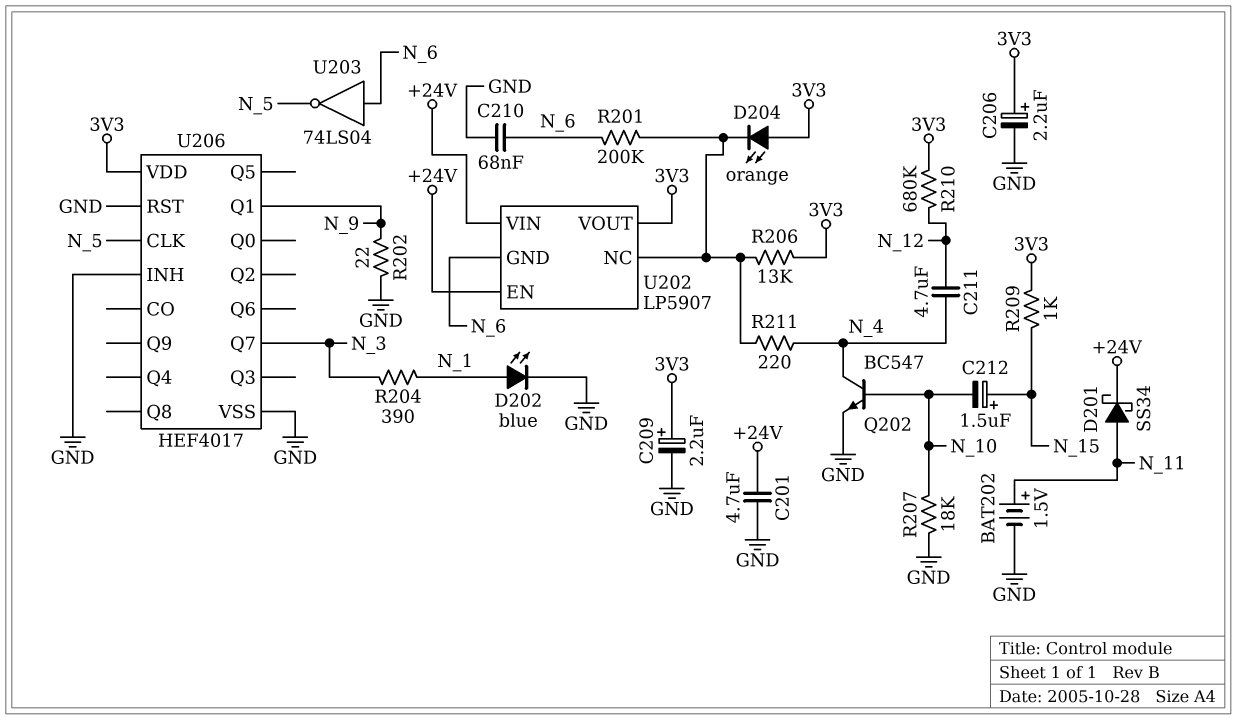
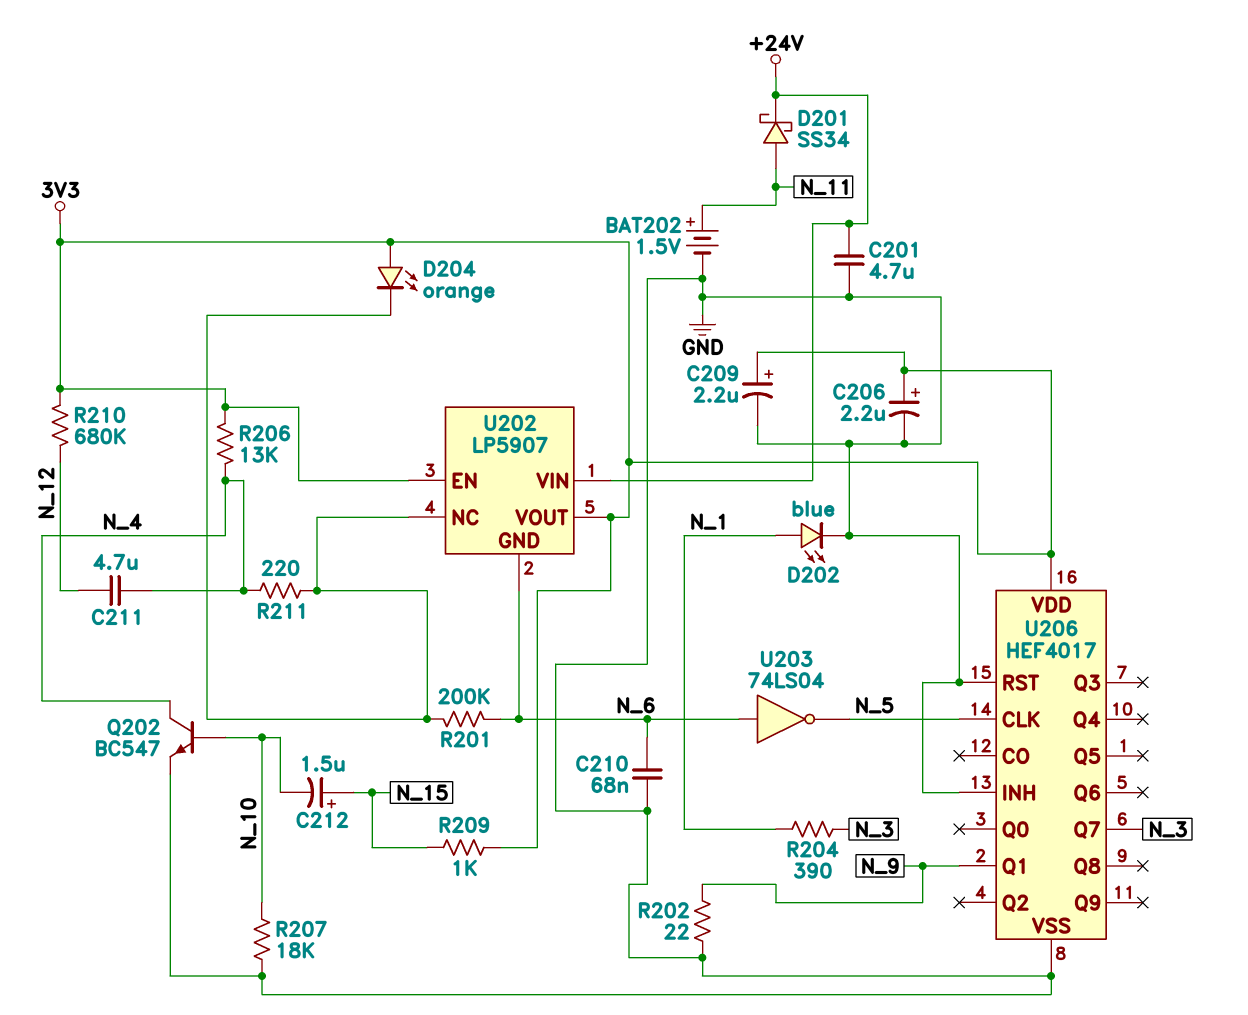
R206: 13k (3V3, U202/NC) -> 13k (3V3, N_4)
U202 pin EN: +24V -> 3V3

